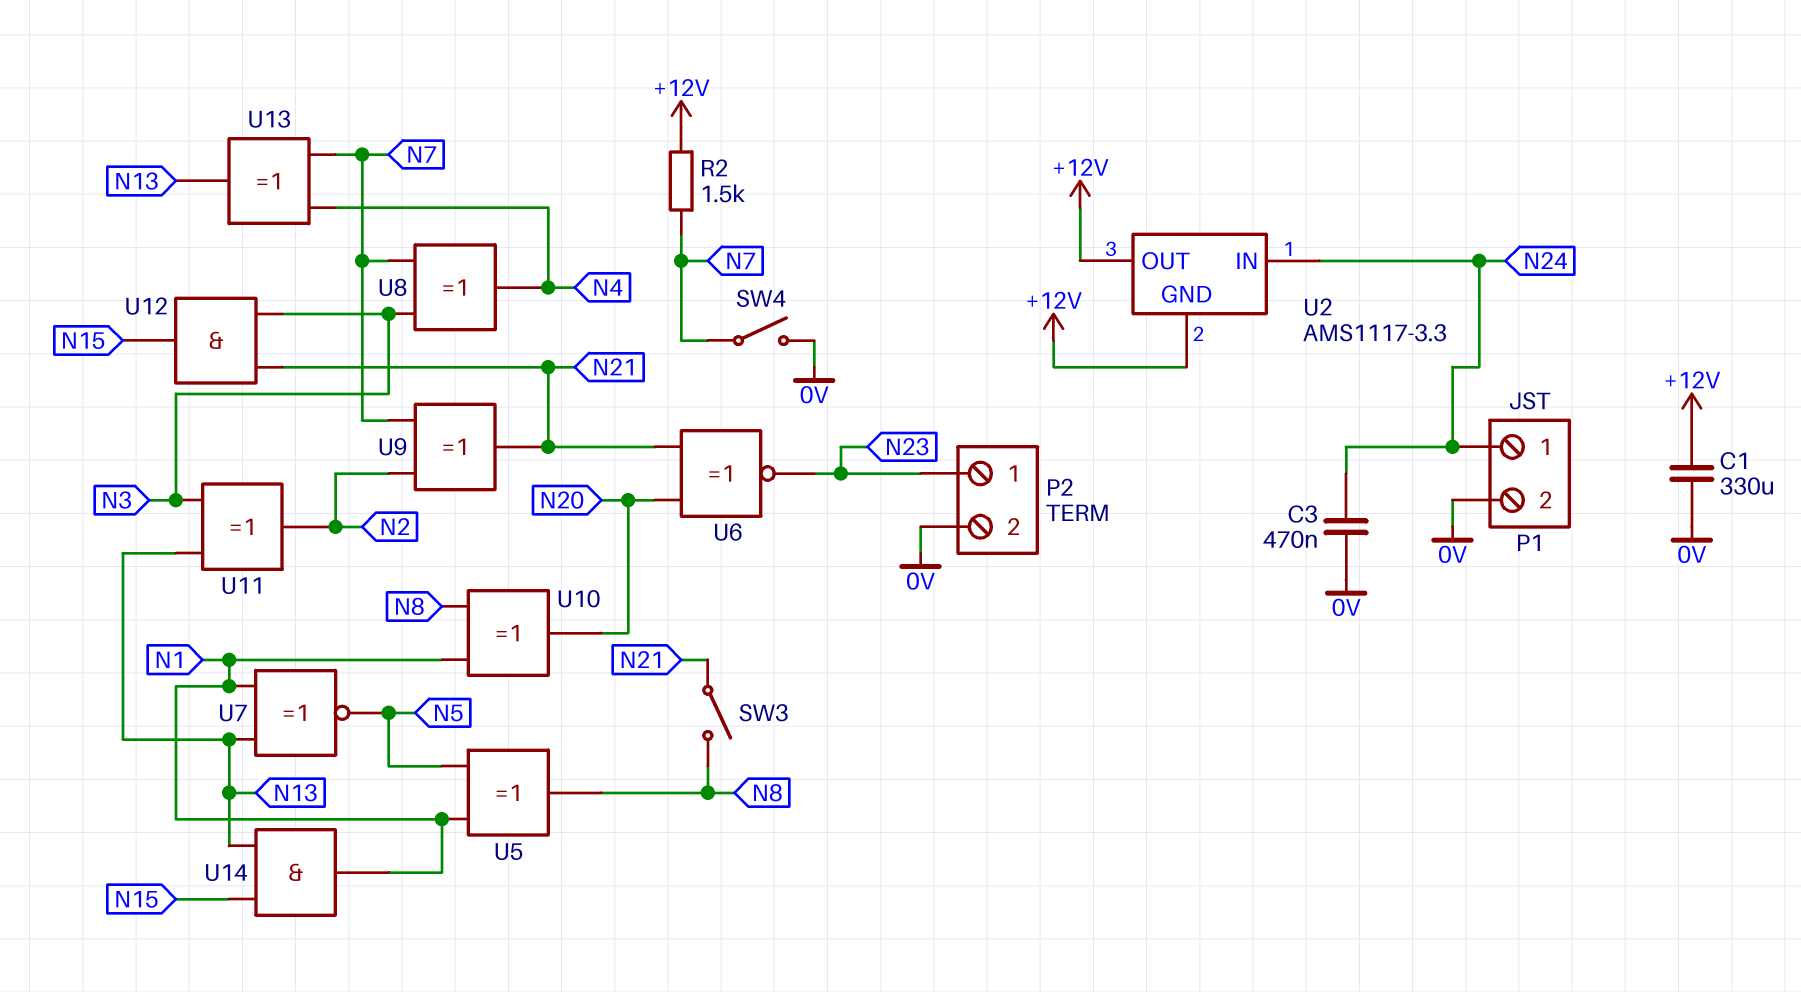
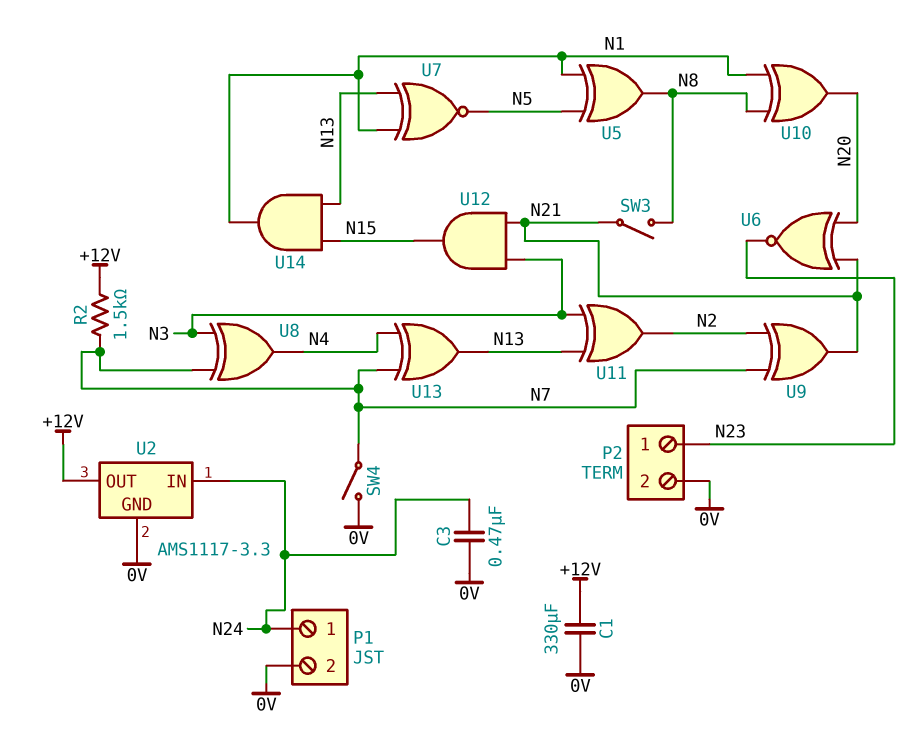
U2 pin GND: +12V -> 0V

